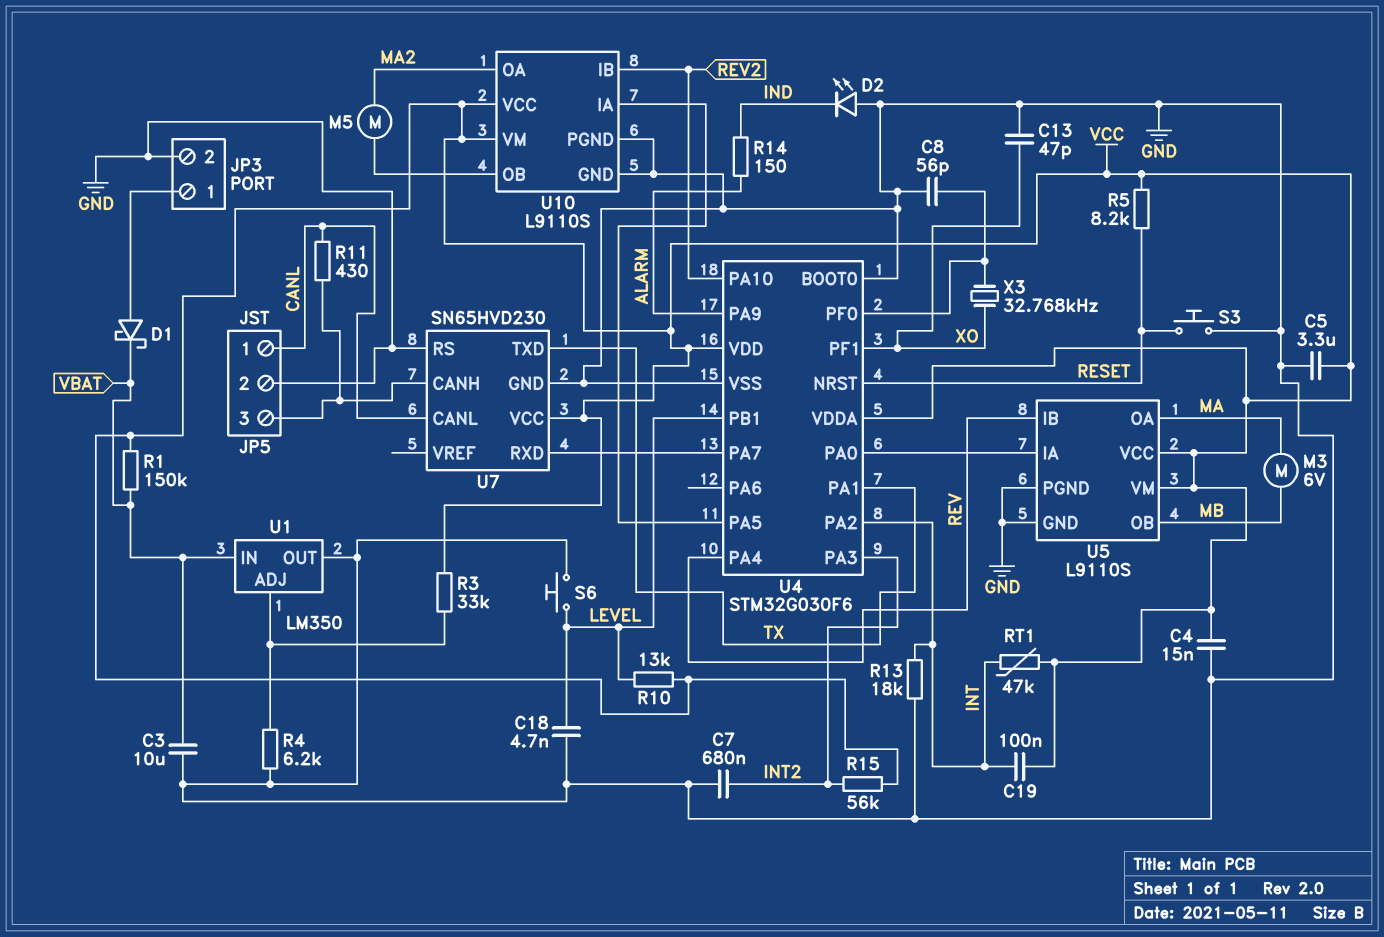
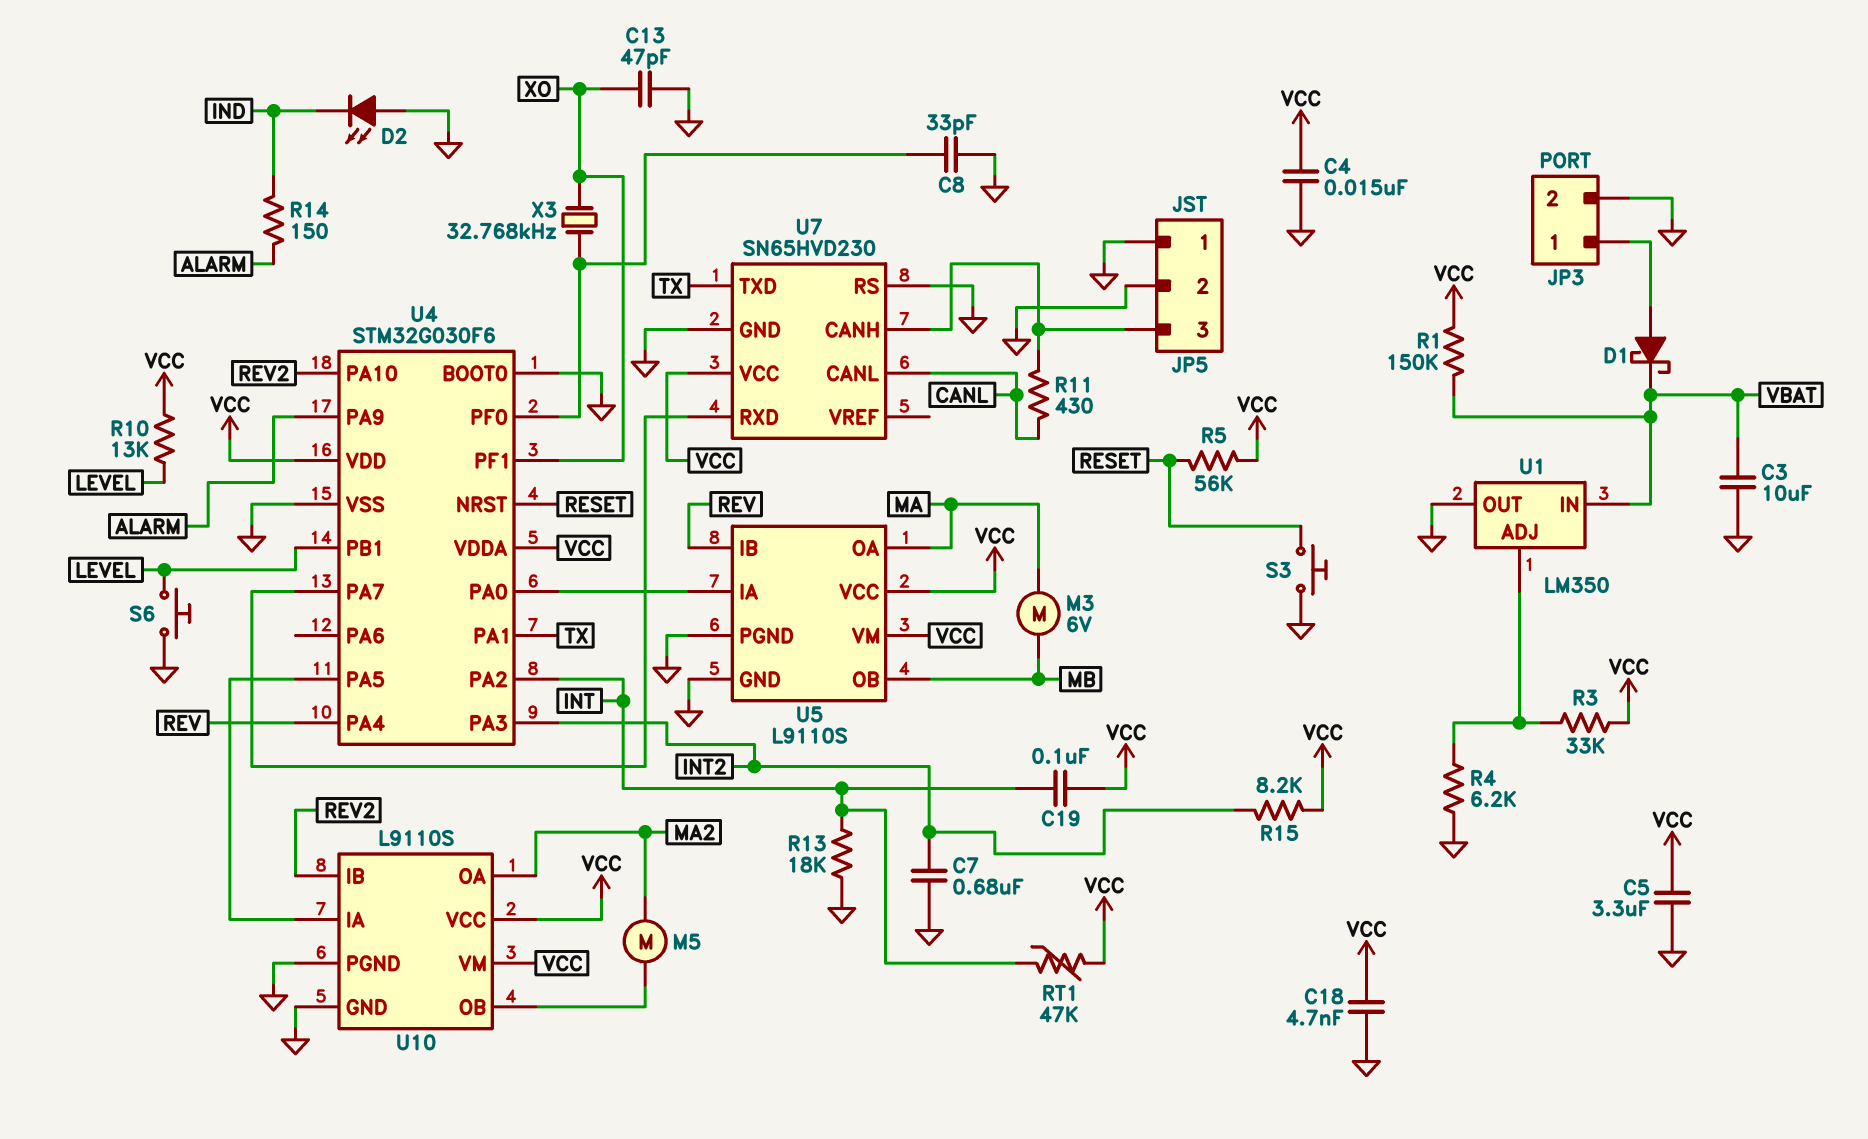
C8: 56pF (GND, U4/PF0) -> 33pF (GND, U4/PF0)
C18: 4.7nF (GND, LEVEL) -> 4.7nF (GND, VCC)
JP5 pin 1: CANL -> GND
R5: 8.2k (RESET, VCC) -> 56k (RESET, VCC)
R15: 56k (INT2, VCC) -> 8.2k (INT2, VCC)

